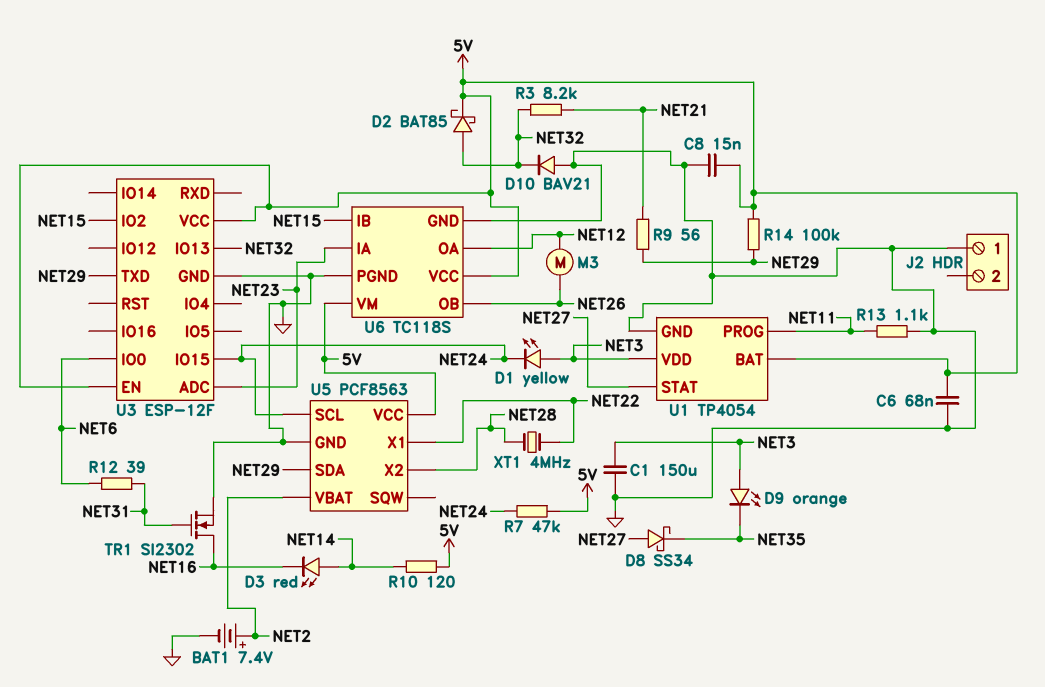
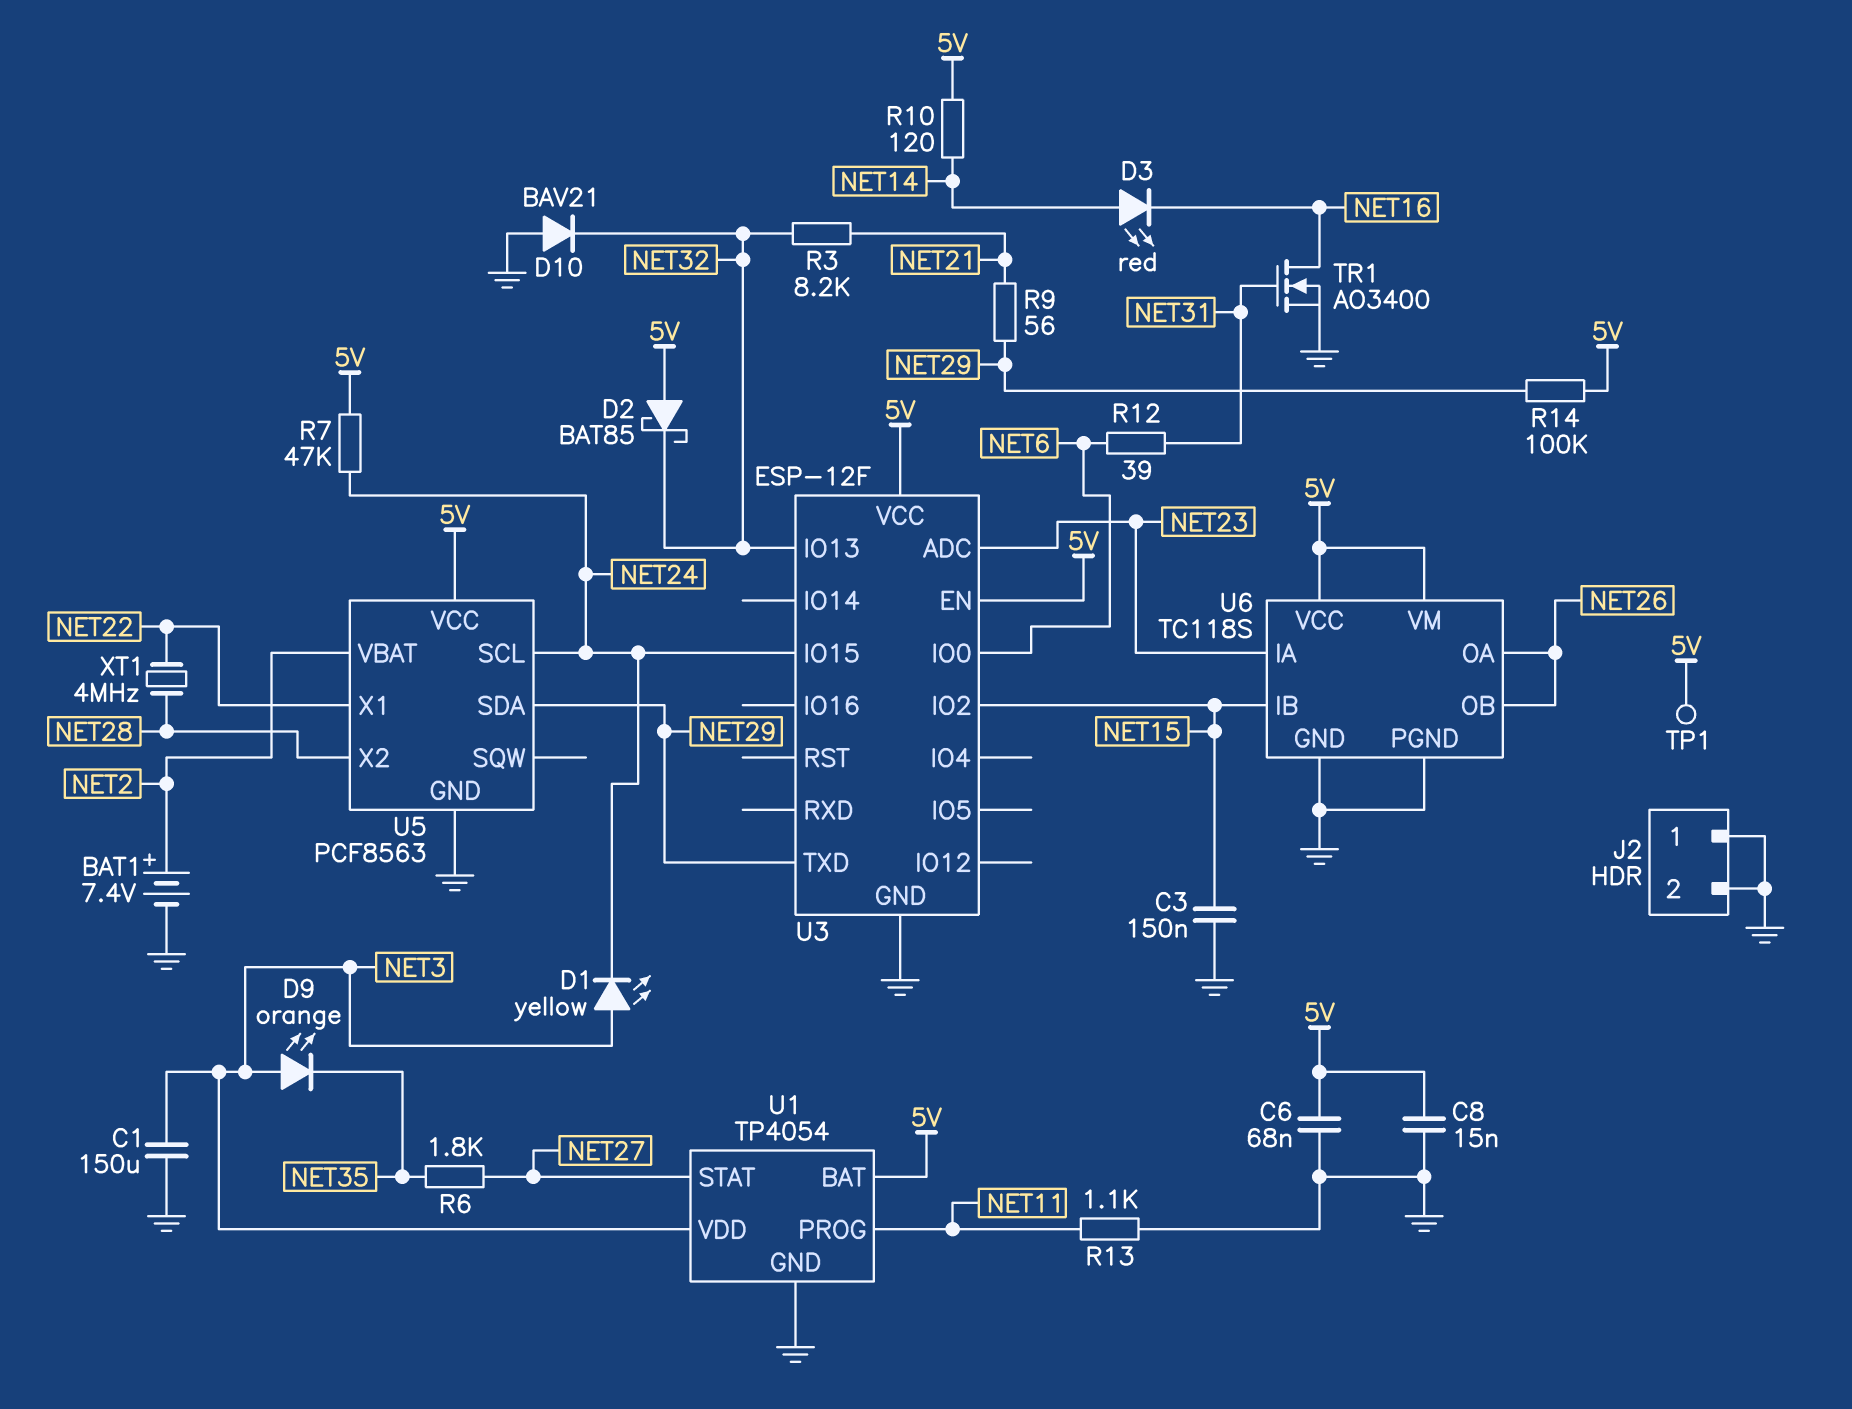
C3: none -> 150nF (GND, NET15)
D2: schottky BAT85 (A NET32, K 5V) -> schottky BAT85 (A 5V, K NET32)
D8: schottky SS34 (A NET27, K NET35) -> none
J2 pin 2: none -> GND
M3: motor (NET12, NET26) -> none
R6: none -> 1.8k (NET27, NET35)
TP1: none -> test point (5V)
TR1: NMOS SI2302 (G NET31, D NET16, S GND) -> NMOS AO3400 (G NET31, D NET16, S GND)
U6 pin OA: NET12 -> NET26

